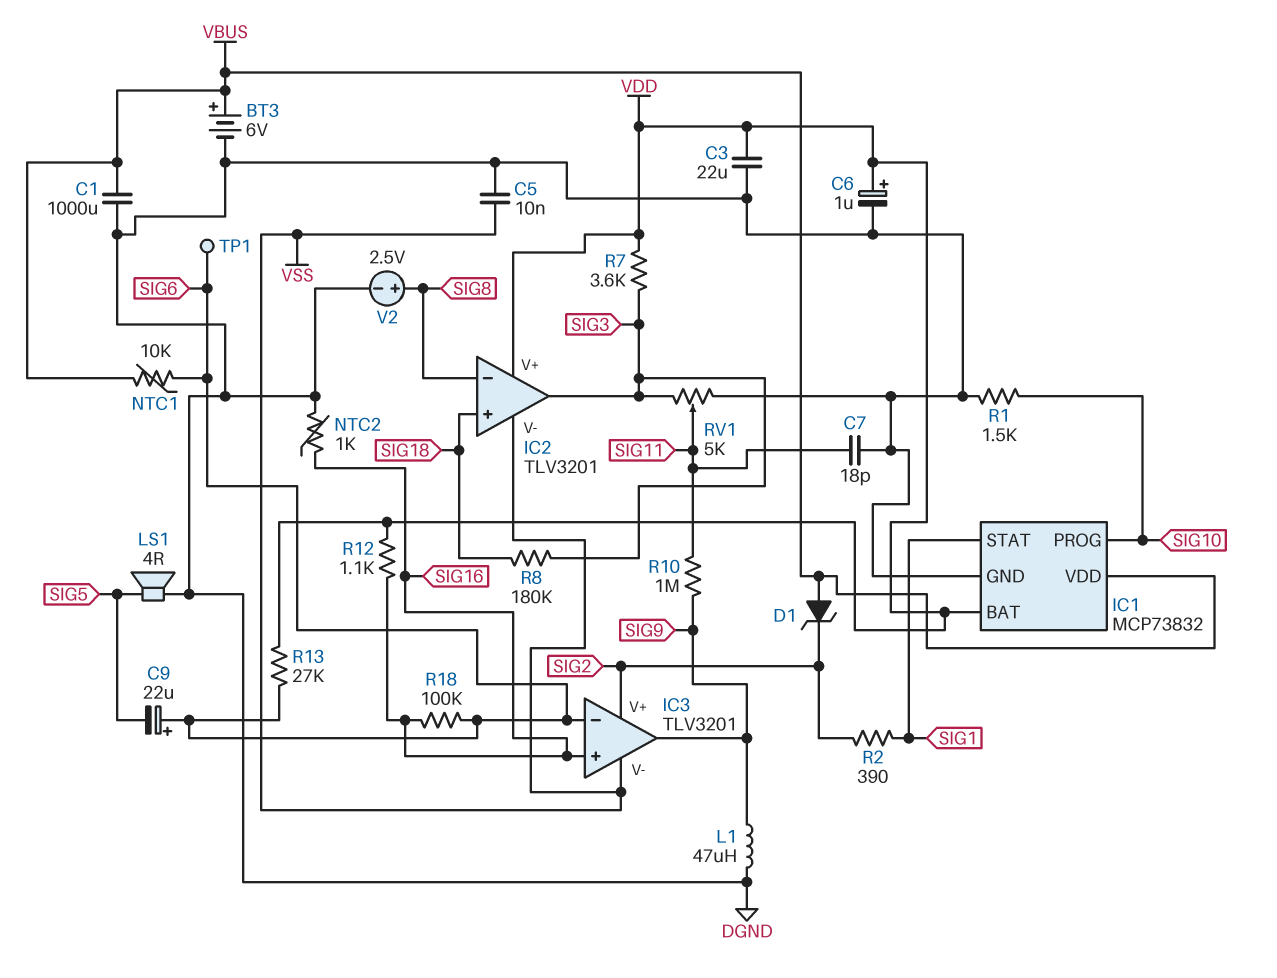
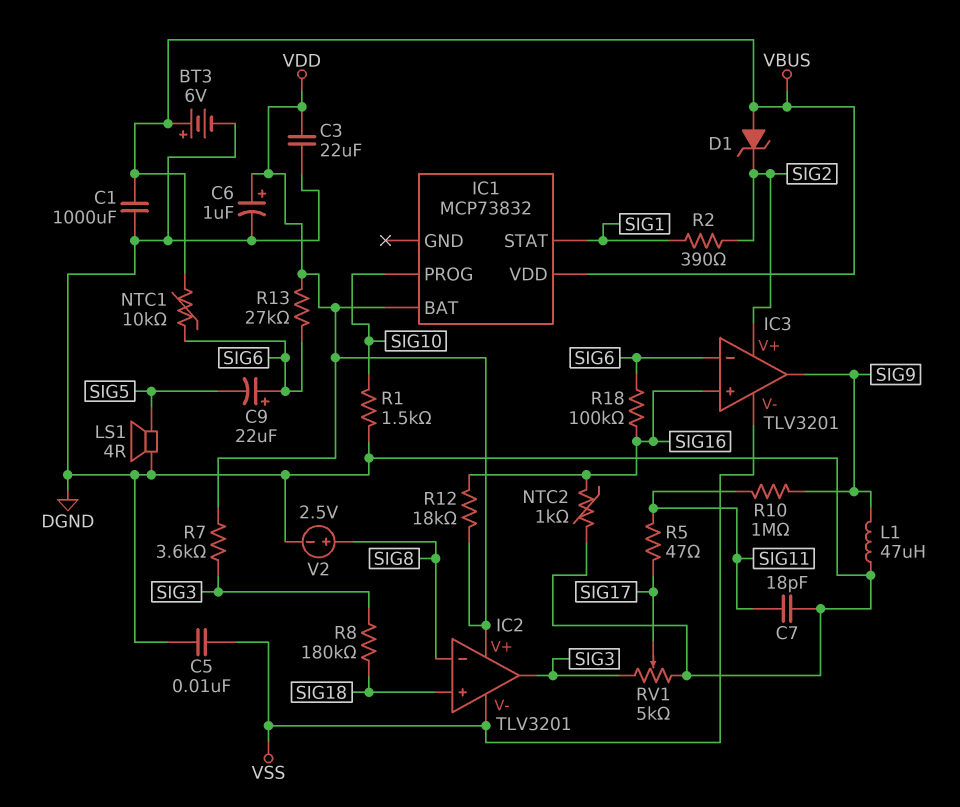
IC1 pin GND: DGND -> none
R5: none -> 47 (SIG11, SIG17)
R12: 1.1k (SIG16, VDD) -> 18k (SIG16, VDD)
RV1: 5k (DGND, SIG3, wiper SIG11) -> 5k (DGND, SIG3, wiper SIG17)
TP1: test point (SIG6) -> none

